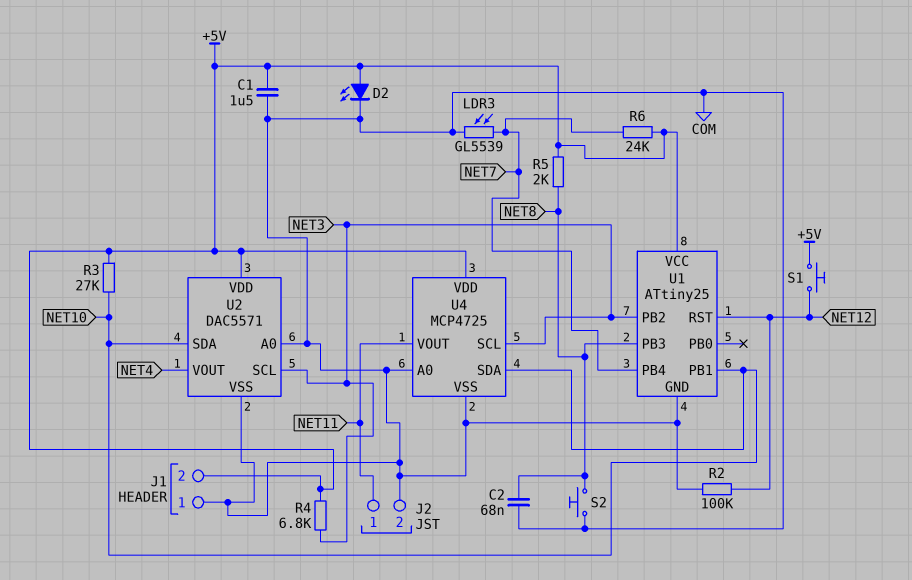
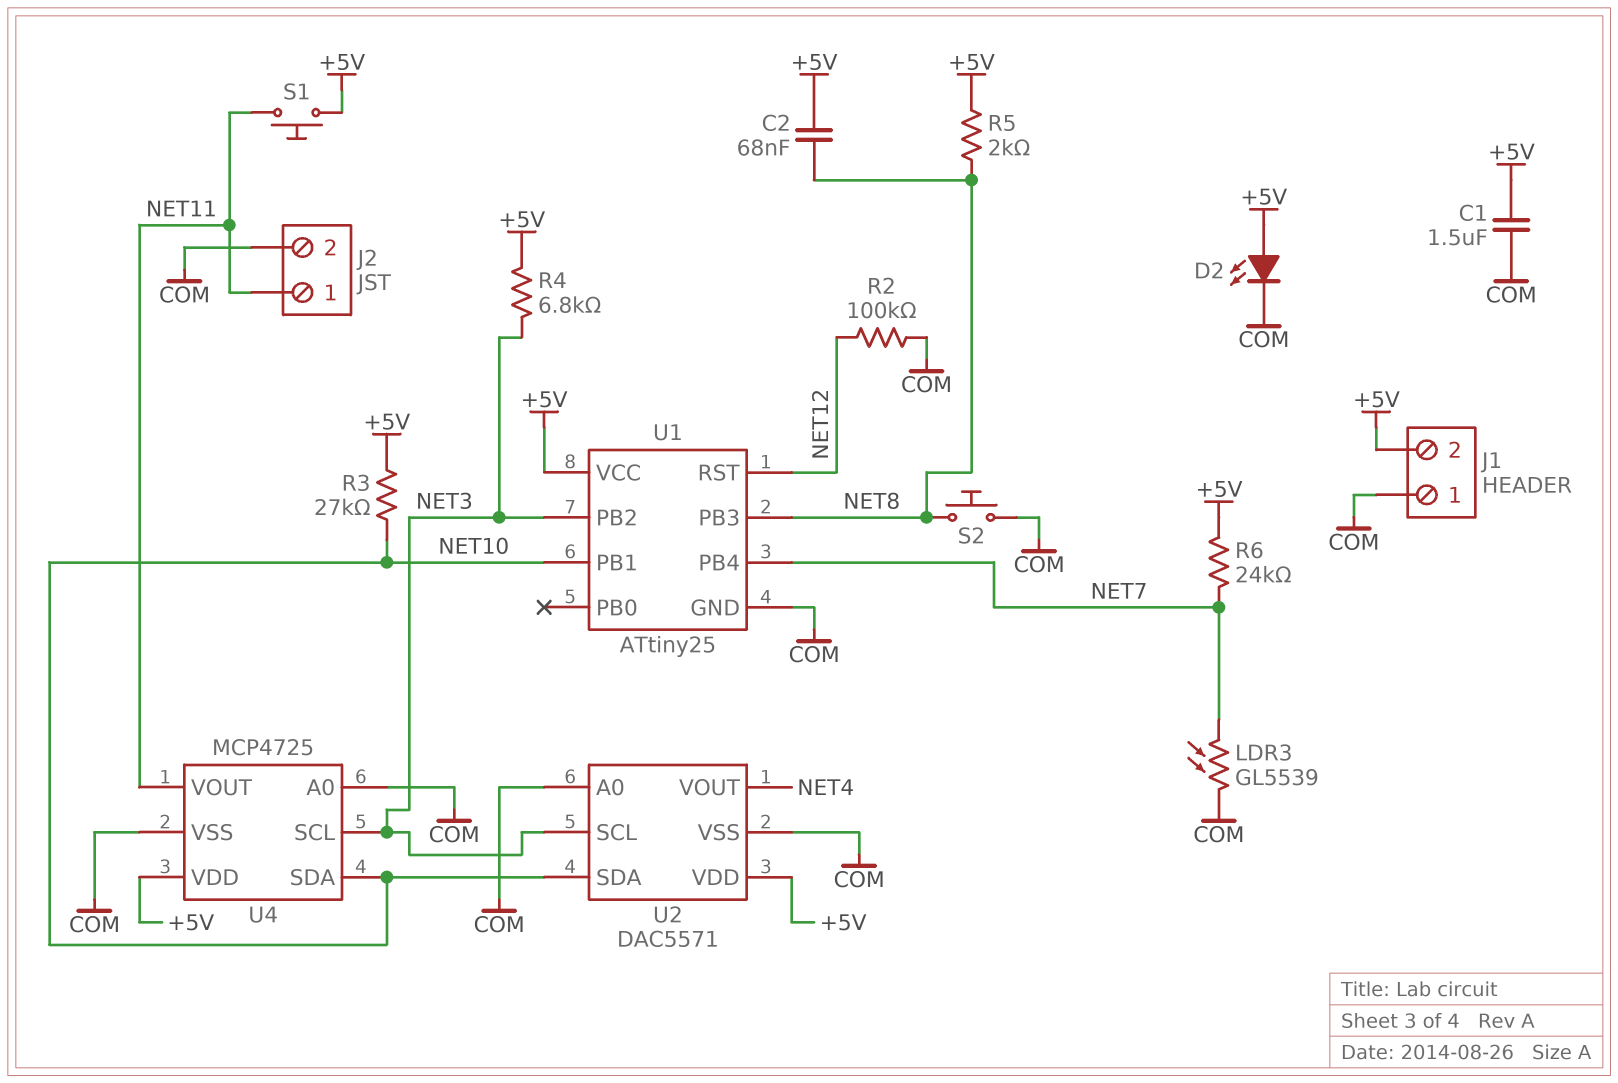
C2: 68nF (COM, NET8) -> 68nF (+5V, NET8)
S1: button (+5V, NET12) -> button (+5V, NET11)

